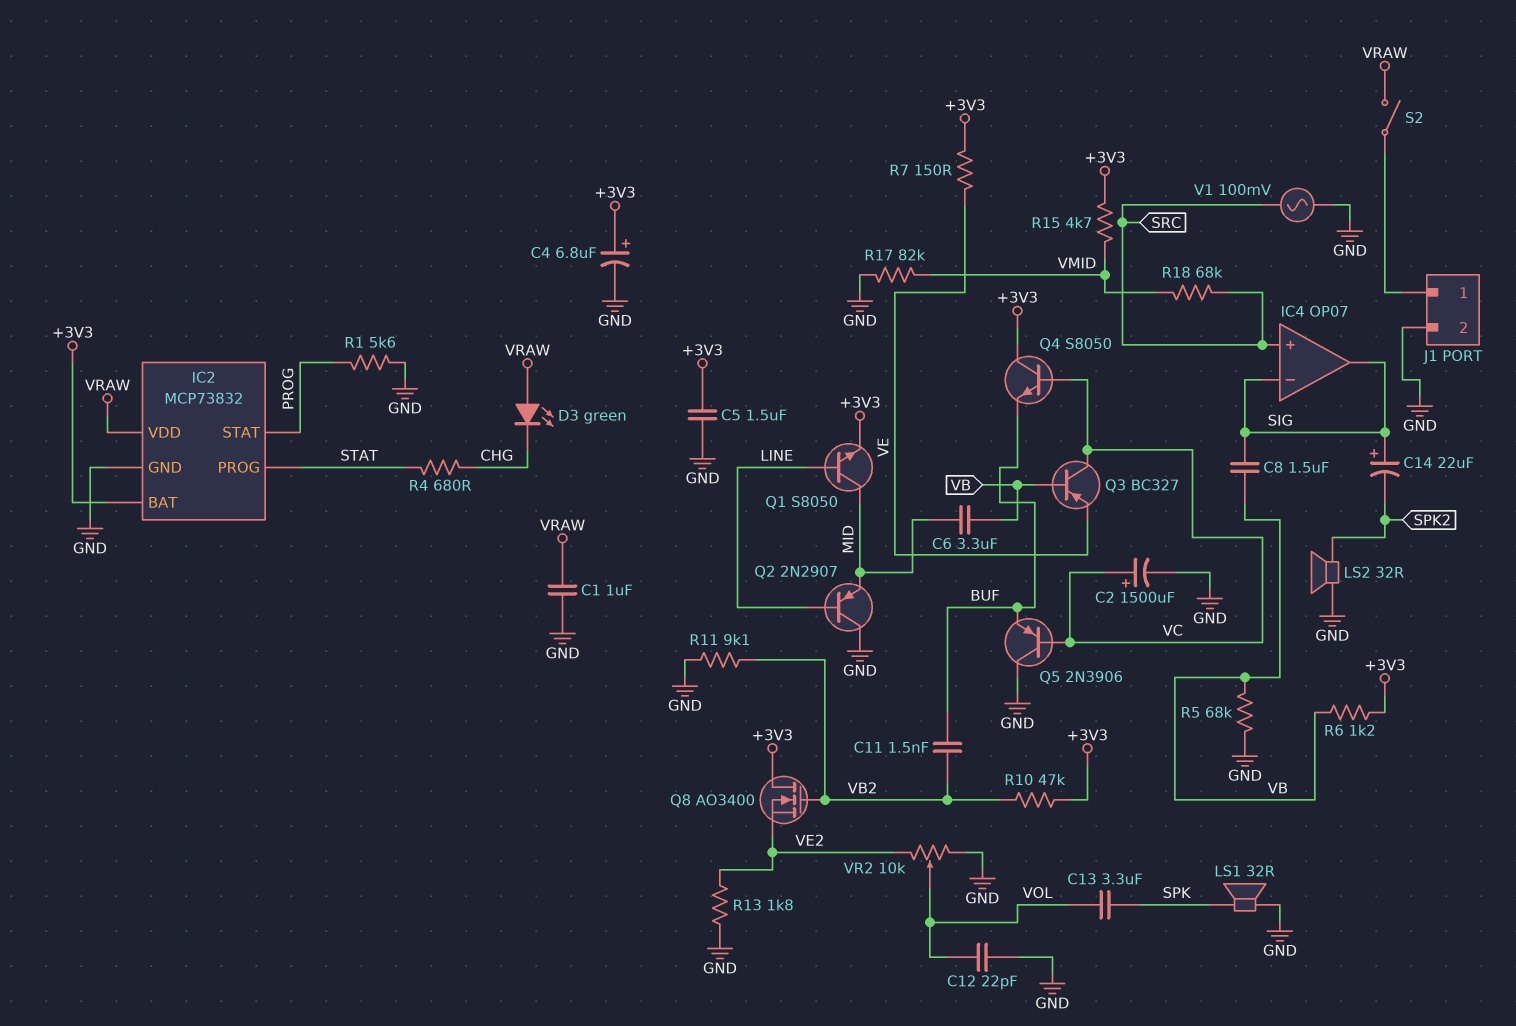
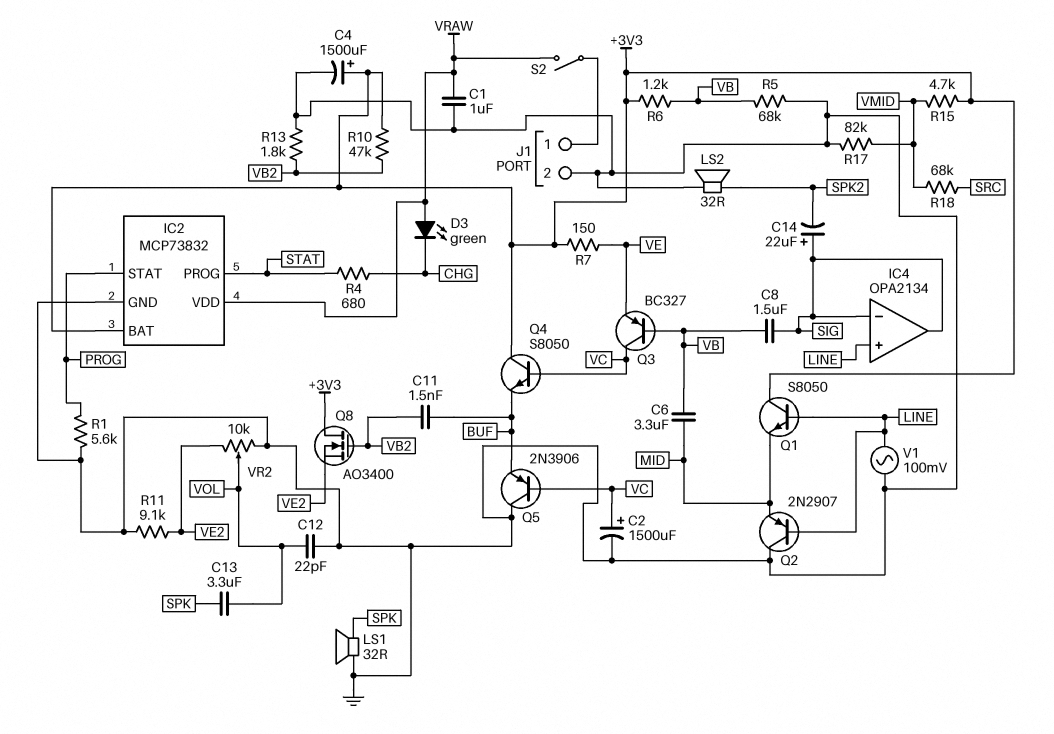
C4: 6.8uF (plus +3V3, minus GND) -> 1500uF (plus +3V3, minus GND)
C5: 1.5uF (+3V3, GND) -> none
IC4: OP07 -> OPA2134
IC4 pin in+: SRC -> LINE
Q1: NPN S8050 (B LINE, C MID, E +3V3) -> NPN S8050 (B LINE, C +3V3, E MID)
R11: 9.1k (GND, VB2) -> 9.1k (GND, VE2)
R13: 1.8k (GND, VE2) -> 1.8k (GND, VB2)
V1: AC 100mV (GND, SRC) -> AC 100mV (GND, LINE)

